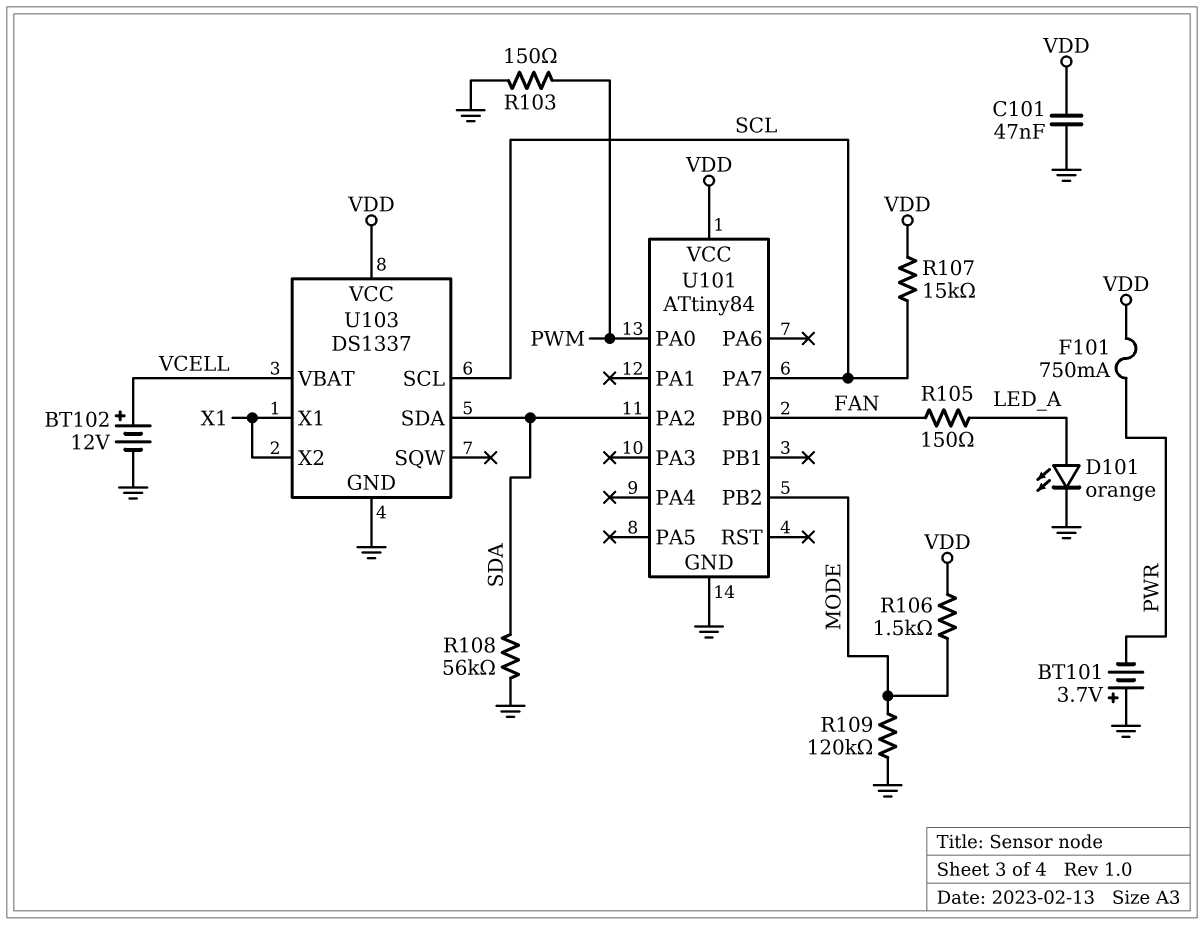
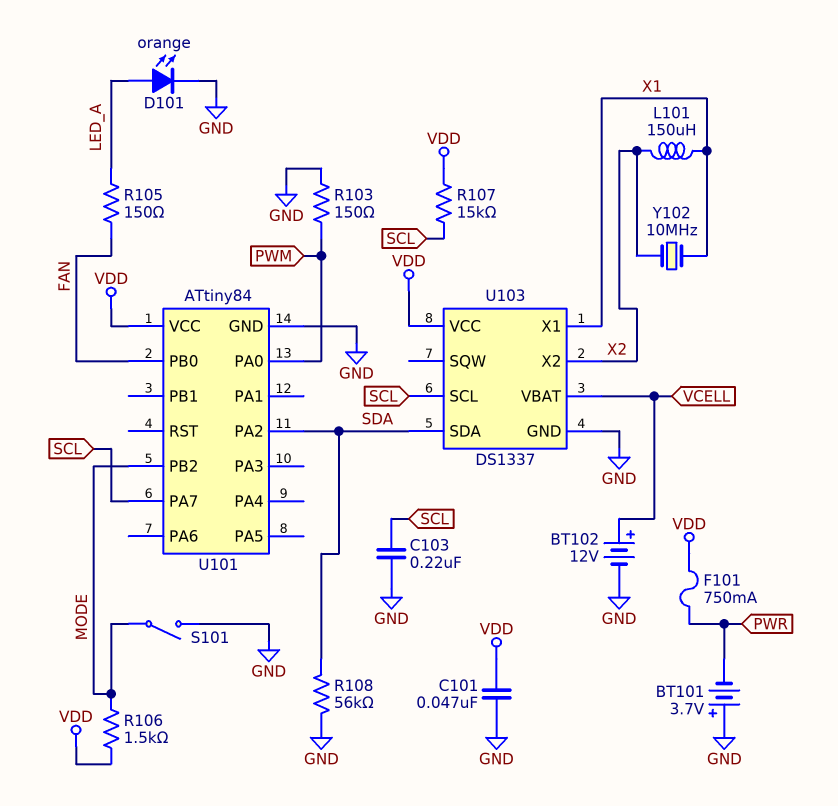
C103: none -> 220nF (GND, SCL)
L101: none -> 150uH (X1, X2)
R109: 120k (GND, MODE) -> none
S101: none -> switch (GND, MODE)
U103 pin X2: X1 -> X2
Y102: none -> 10MHz (X1, X2)

